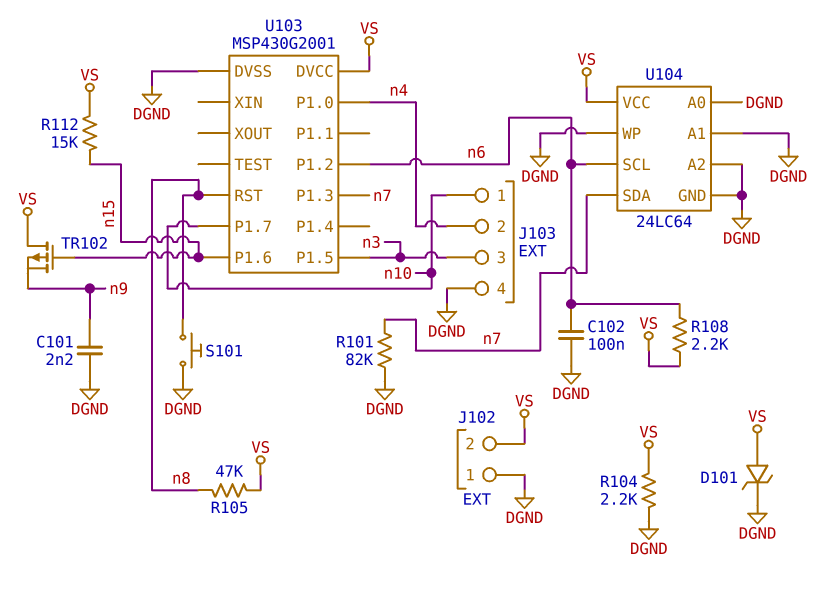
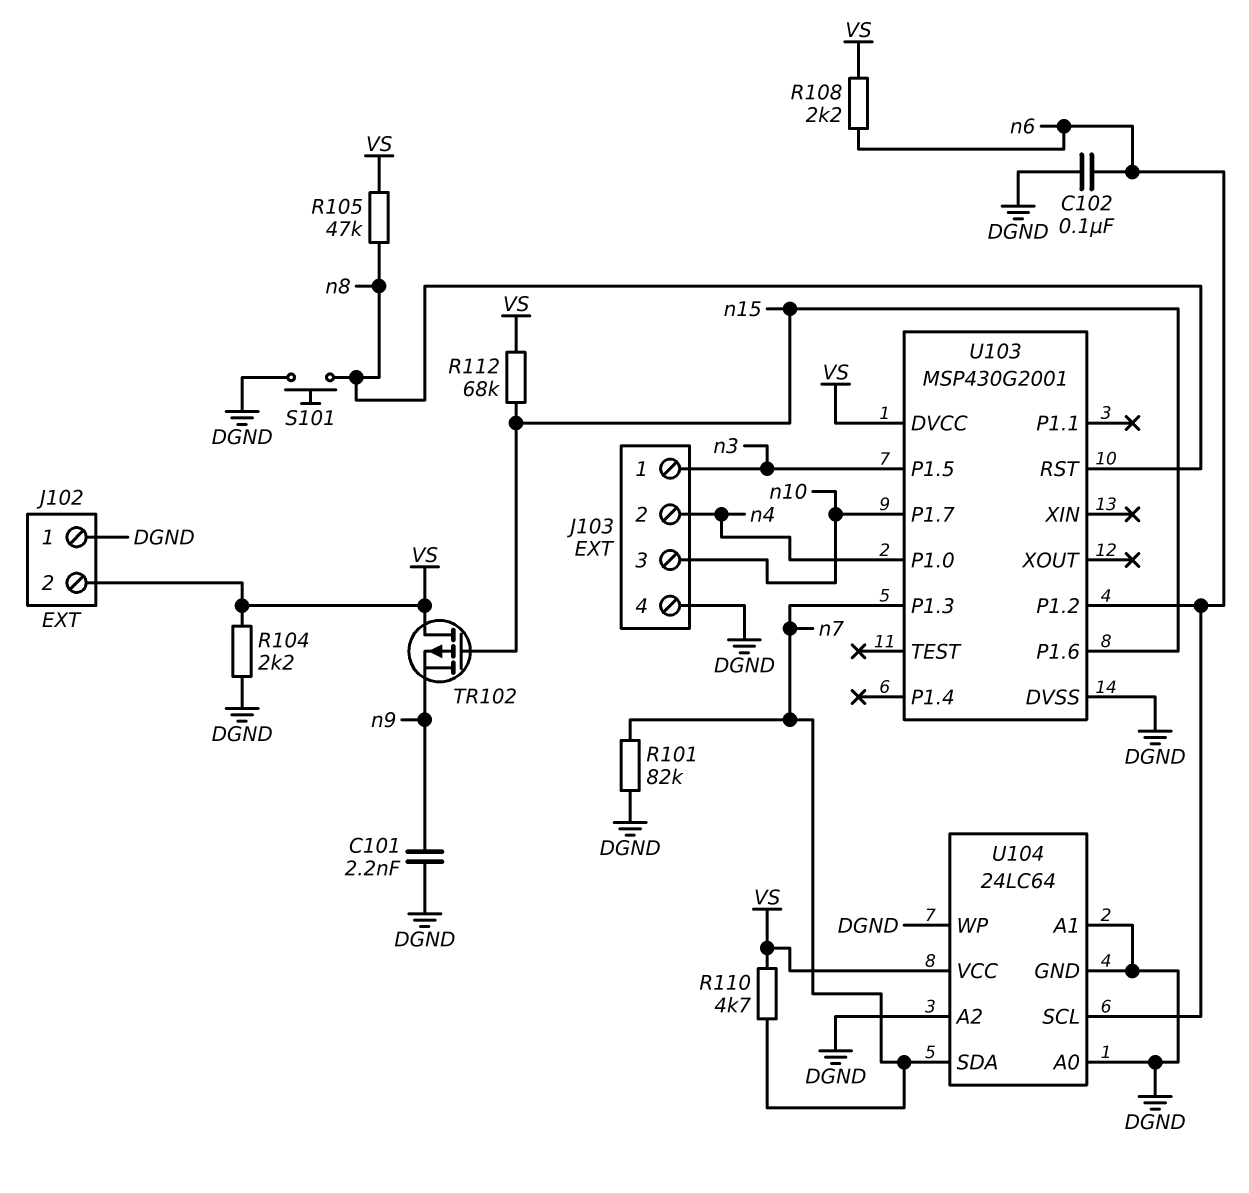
D101: zener (A VS, K DGND) -> none
J103 pin 1: n10 -> n3
J103 pin 3: n3 -> n10
R110: none -> 4.7k (VS, n7)
R112: 15k (VS, n15) -> 68k (VS, n15)

